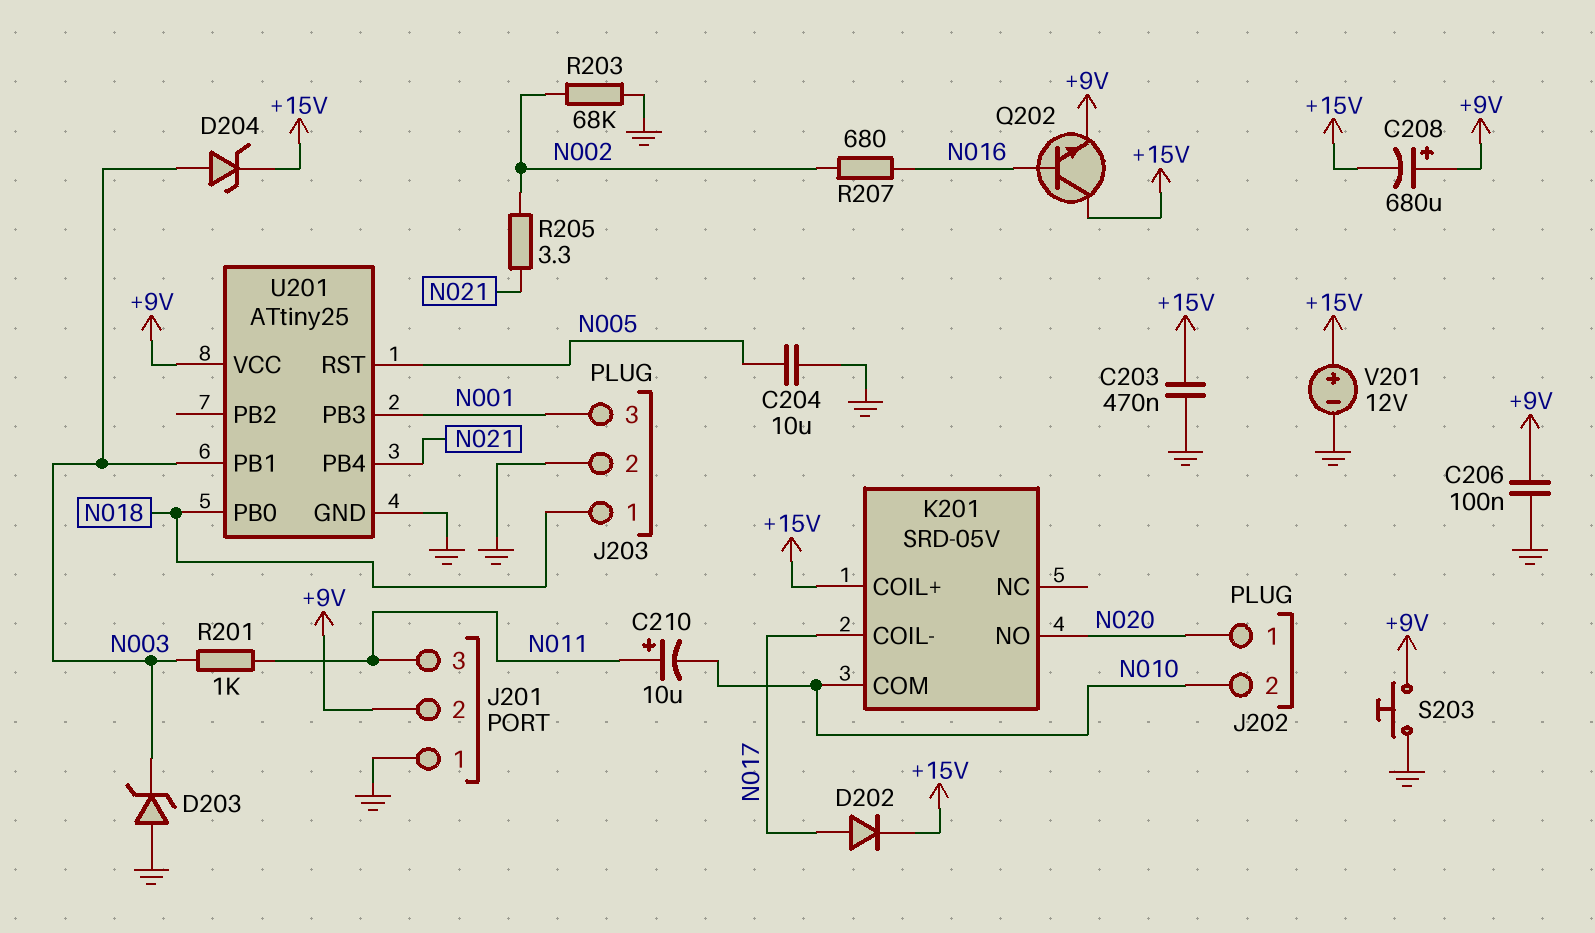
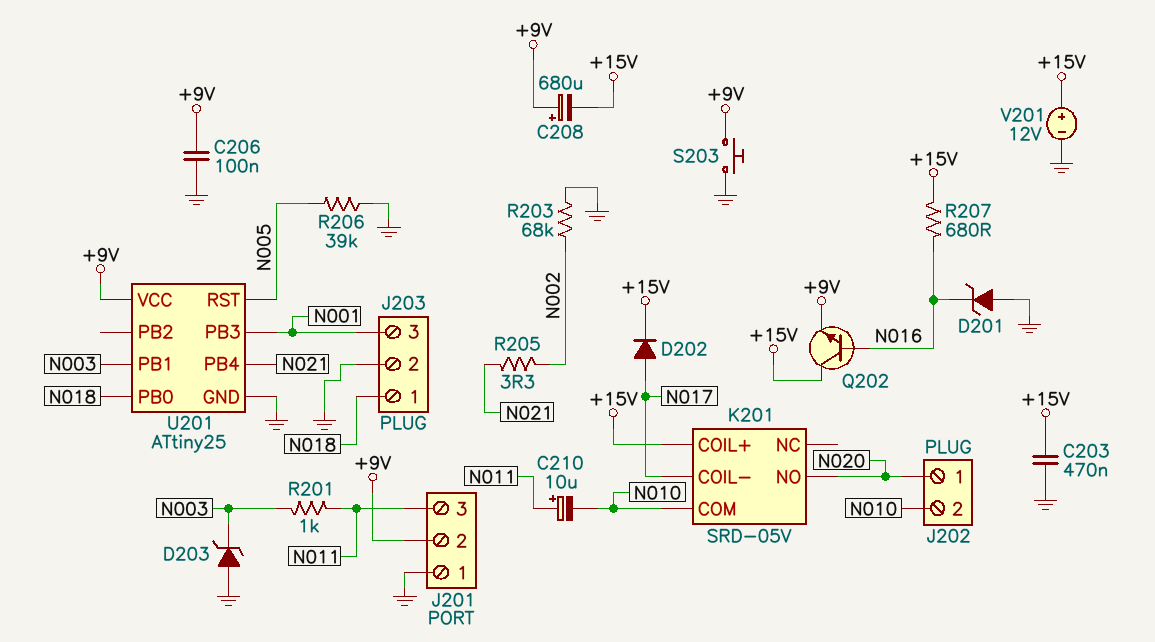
C204: 10uF (GND, N005) -> none
D201: none -> zener (A GND, K N016)
D204: zener (A N003, K +15V) -> none
R206: none -> 39k (GND, N005)
R207: 680 (N002, N016) -> 680 (+15V, N016)

